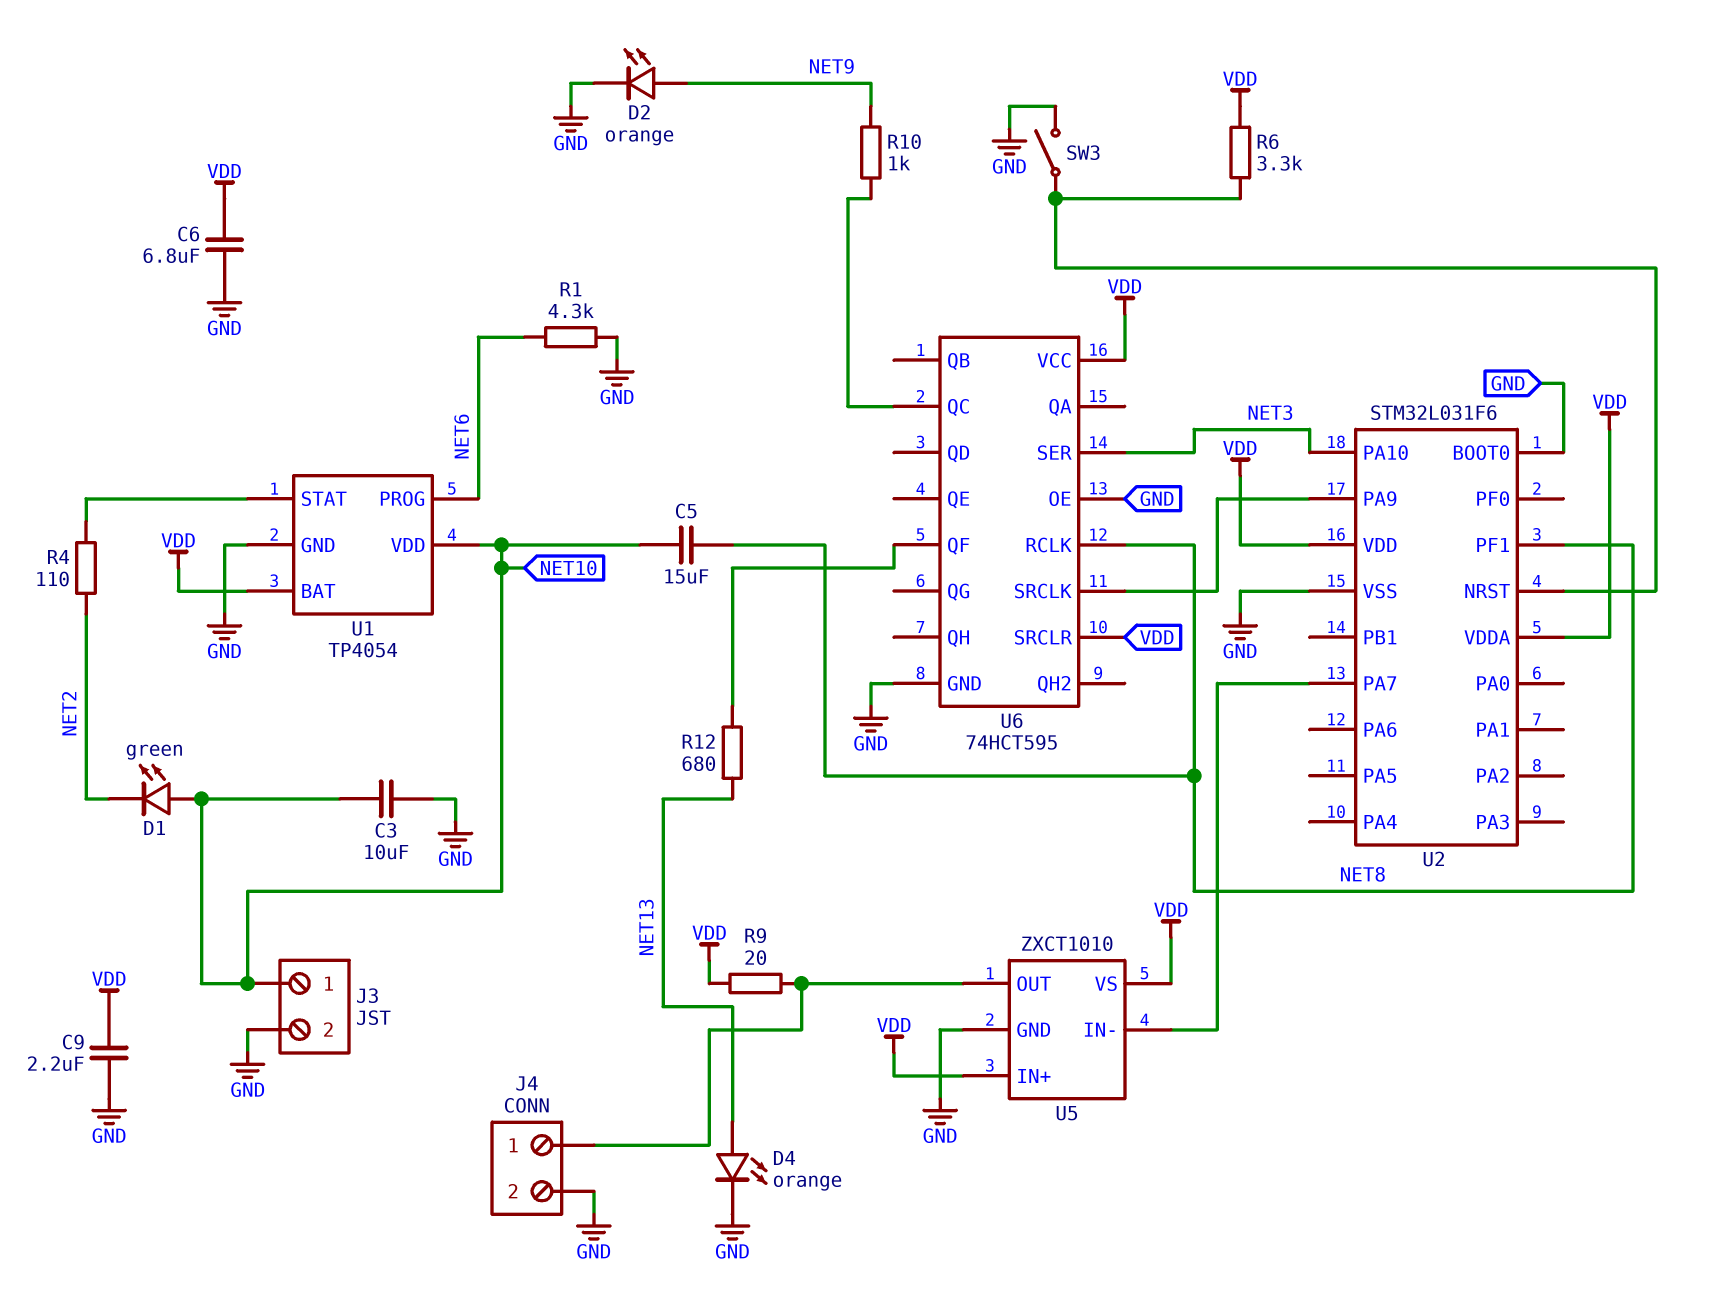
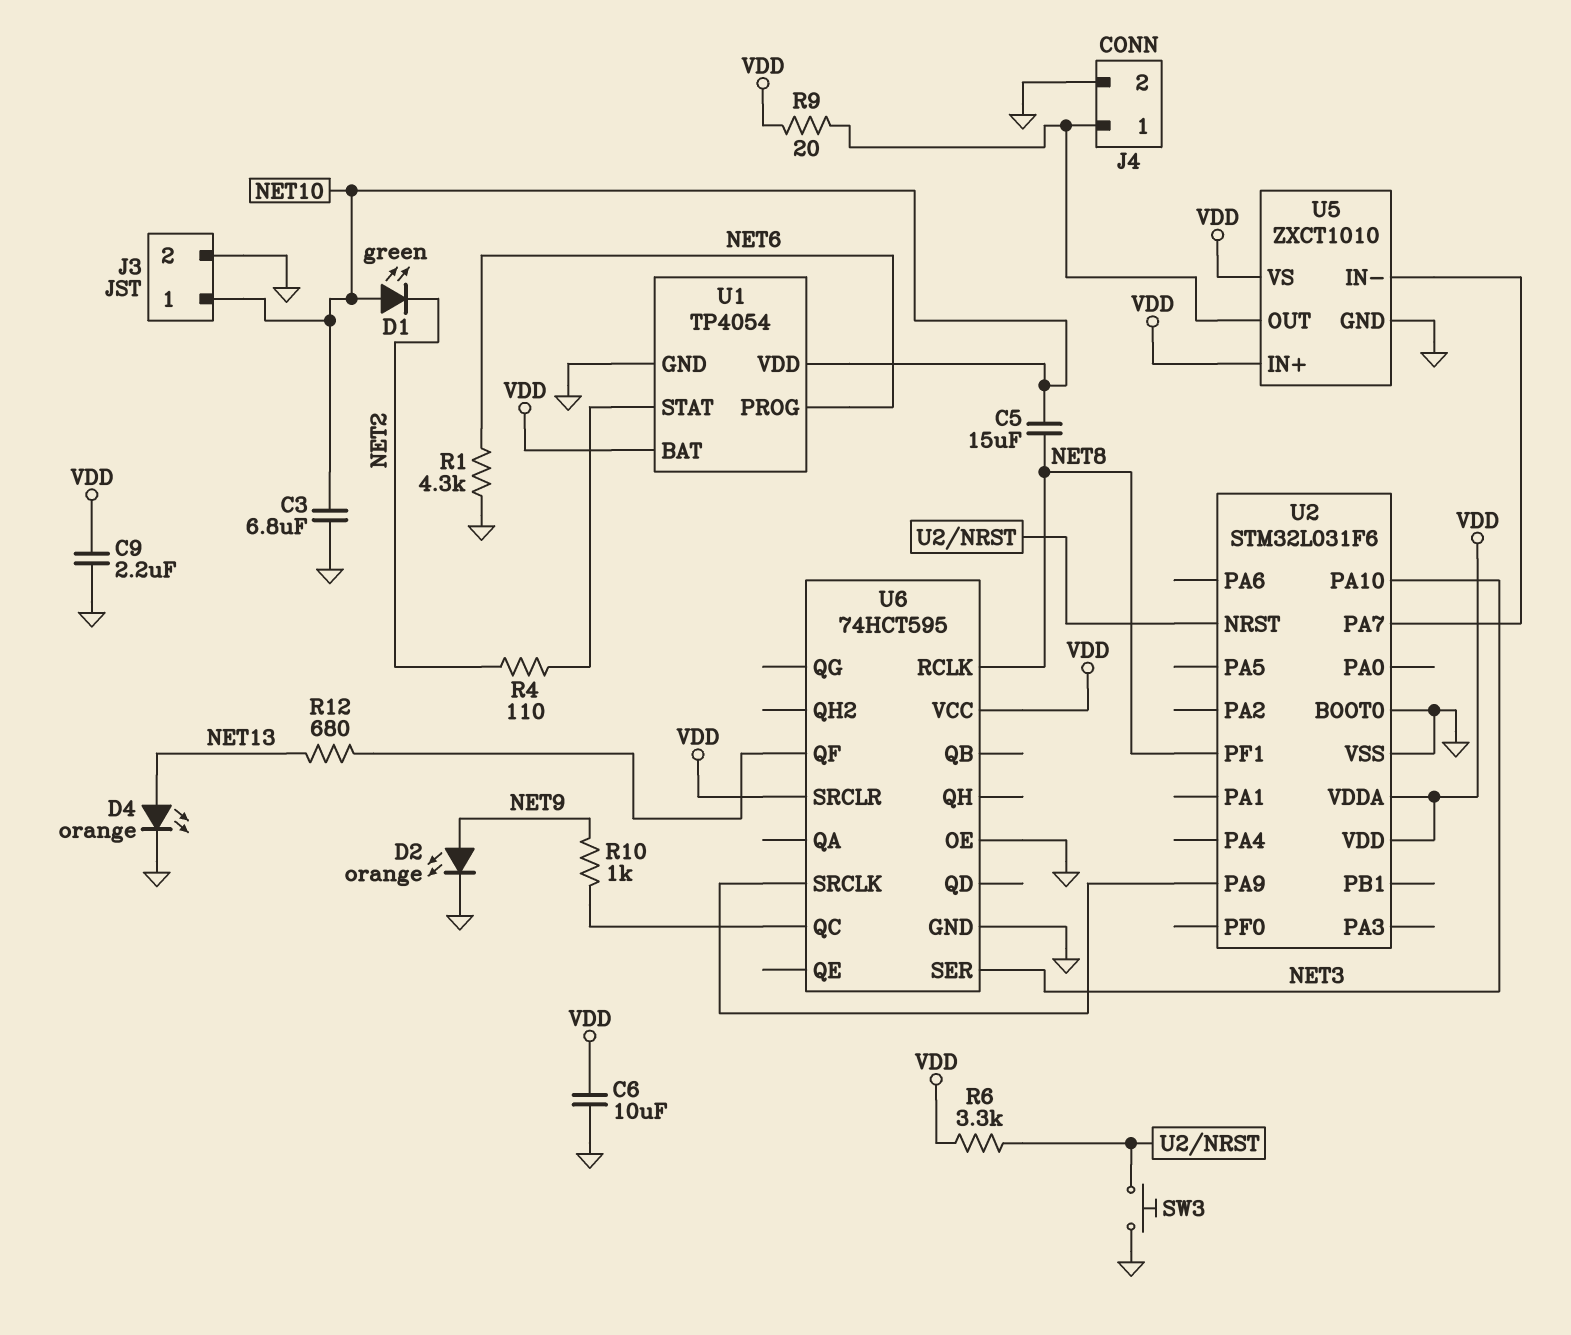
C3: 10uF (GND, NET10) -> 6.8uF (GND, NET10)
C6: 6.8uF (GND, VDD) -> 10uF (GND, VDD)
SW3: switch (GND, U2/NRST) -> button (GND, U2/NRST)

